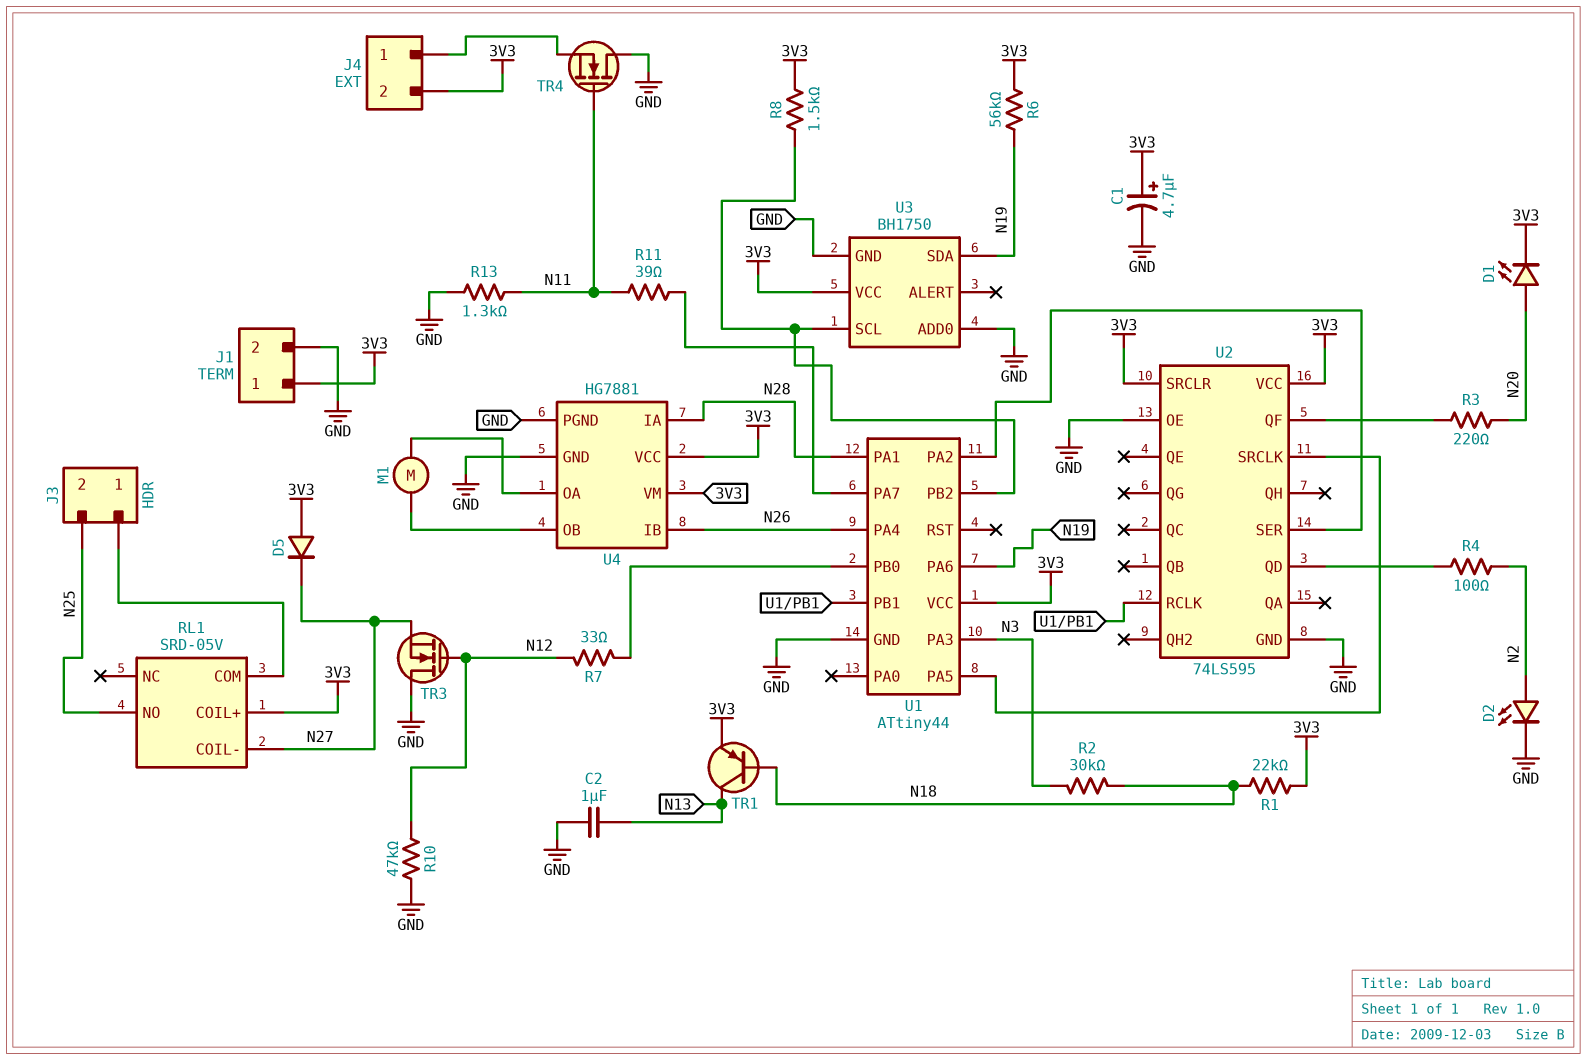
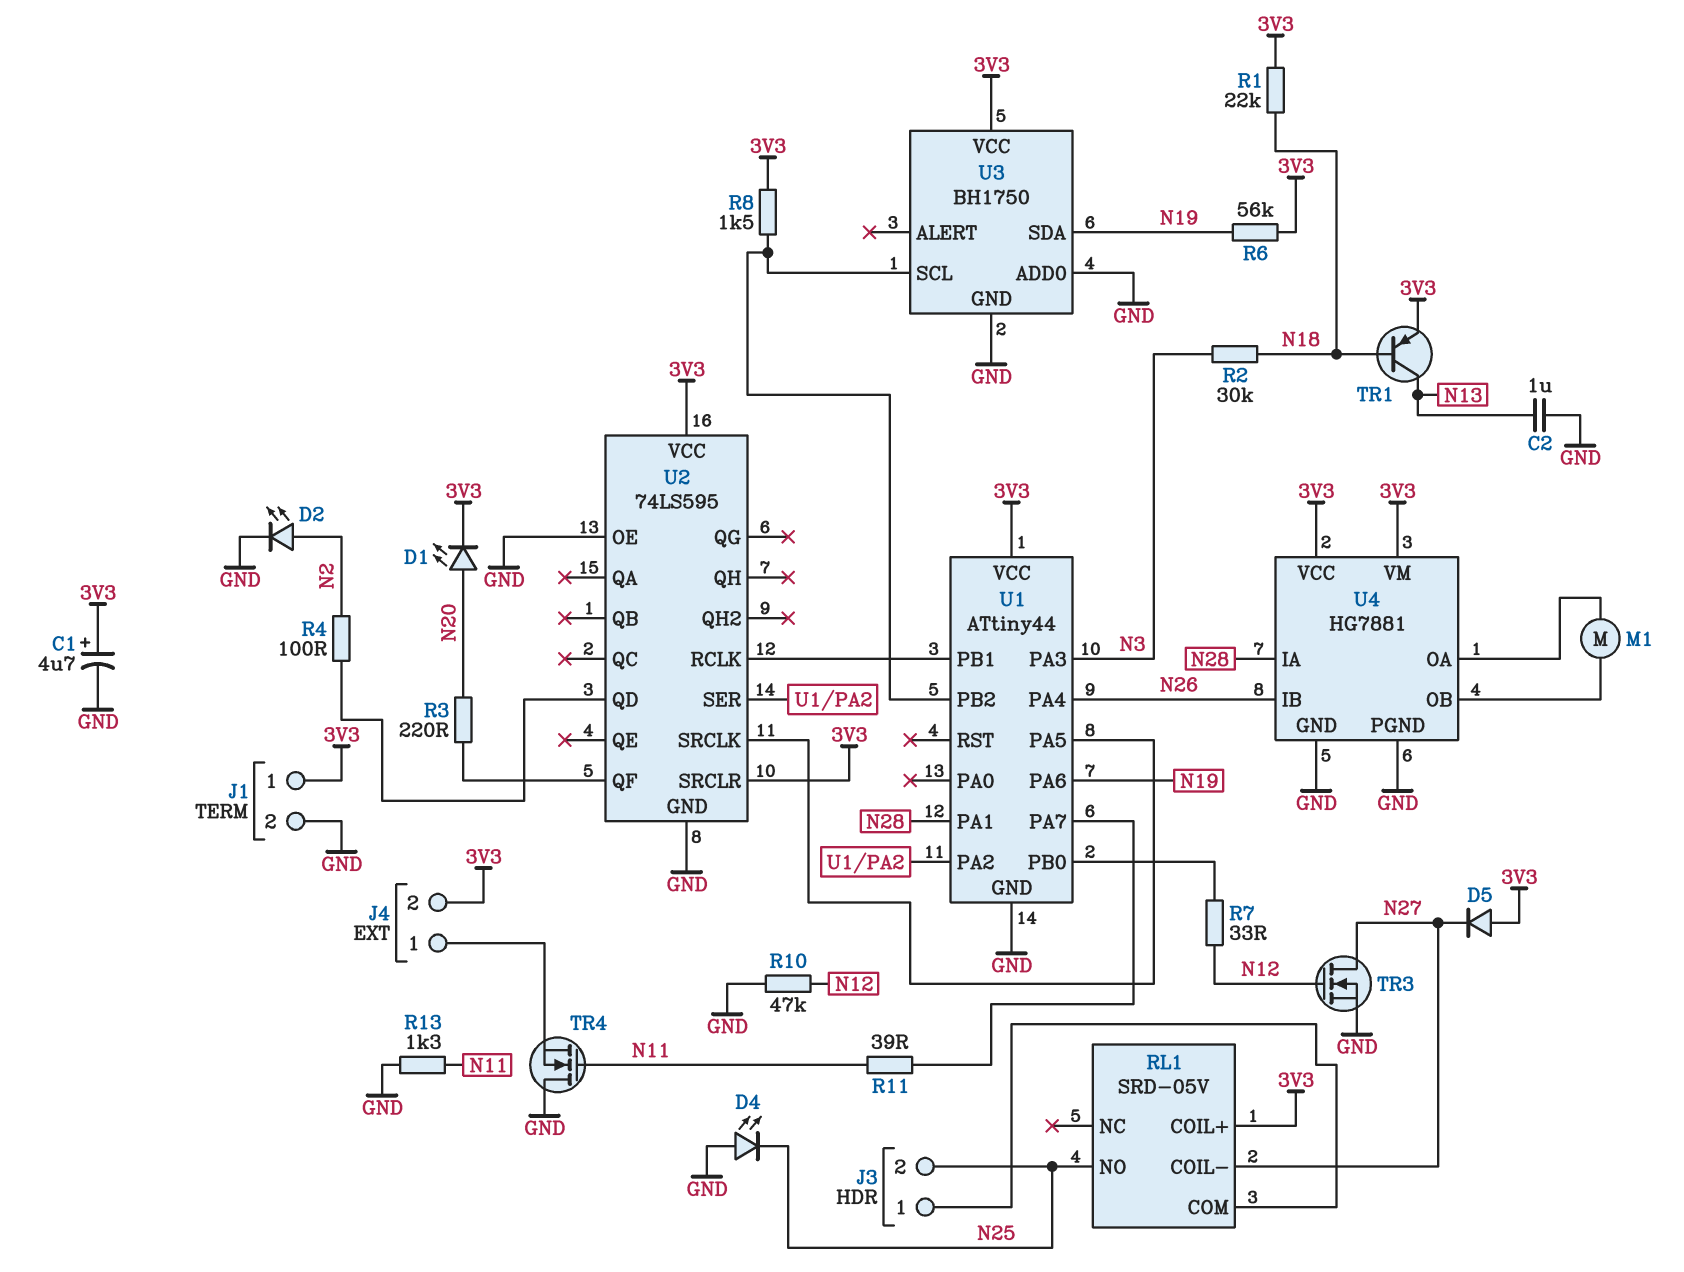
D4: none -> LED (A GND, K N25)
TR3: NMOS (G N12, D GND, S N27) -> NMOS (G N12, D N27, S GND)

